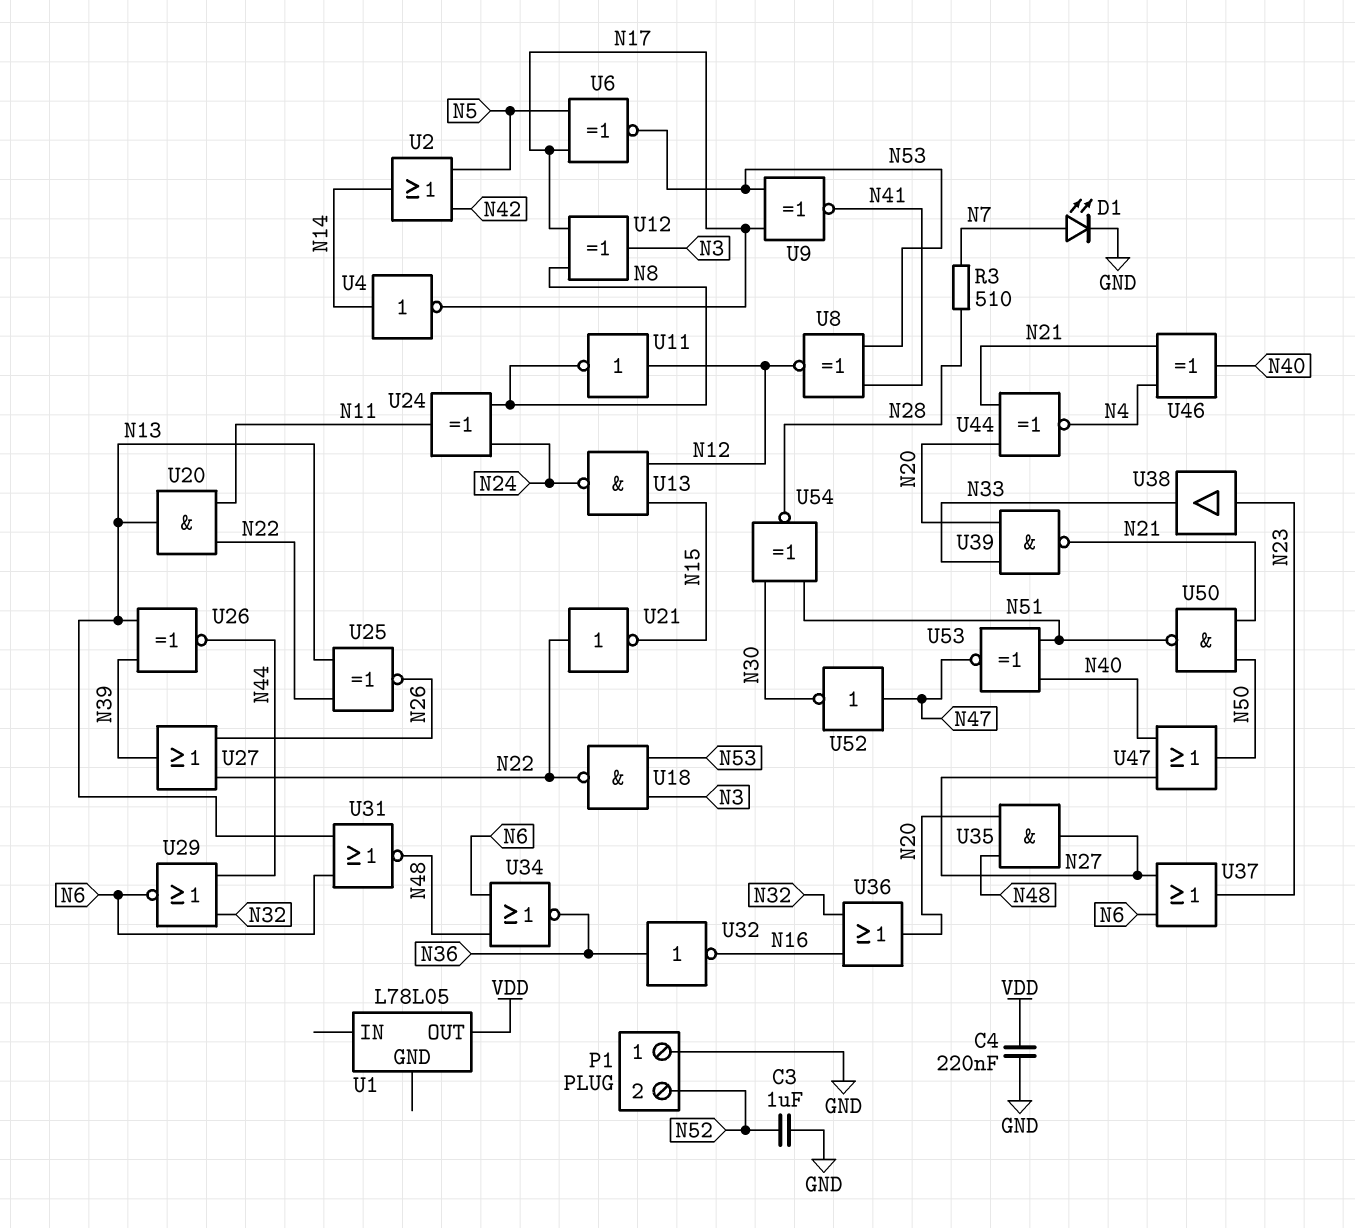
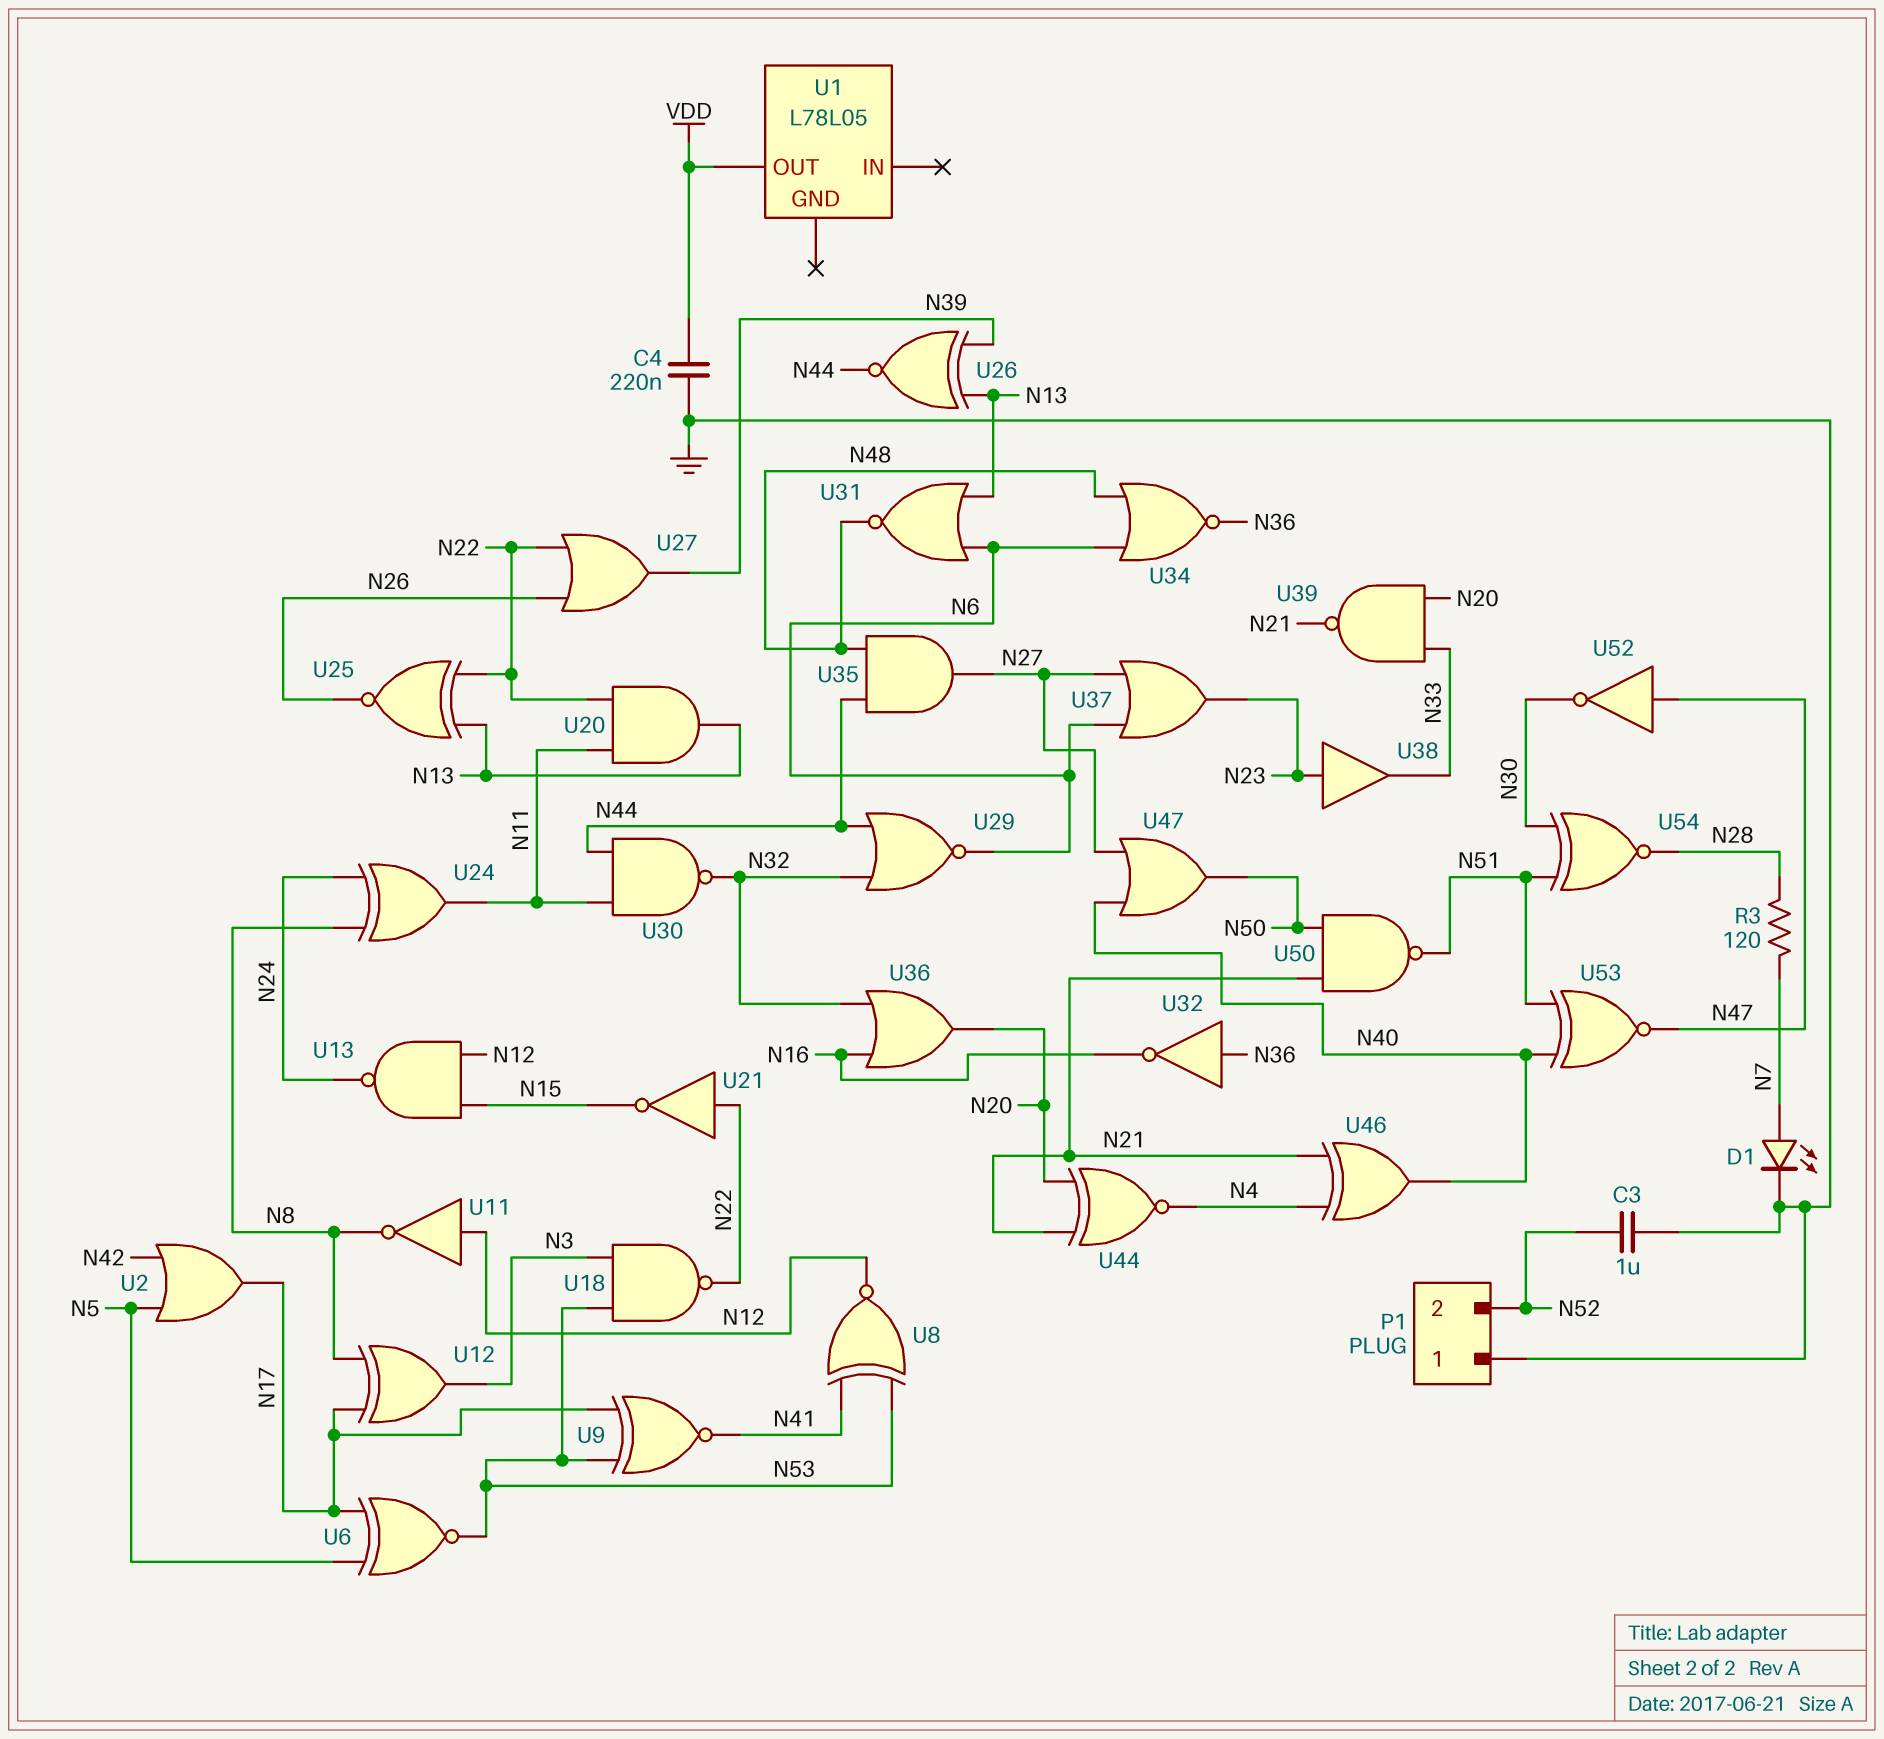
R3: 510 (N7, N28) -> 120 (N7, N28)
U2: OR (in N5, in N42, out N14) -> OR (in N5, in N42, out N17)
U4: NOT (in N14, out N17) -> none
U30: none -> NAND (in N11, in N44, out N32)
U35: AND (in N20, in N48, out N27) -> AND (in N44, in N48, out N27)

